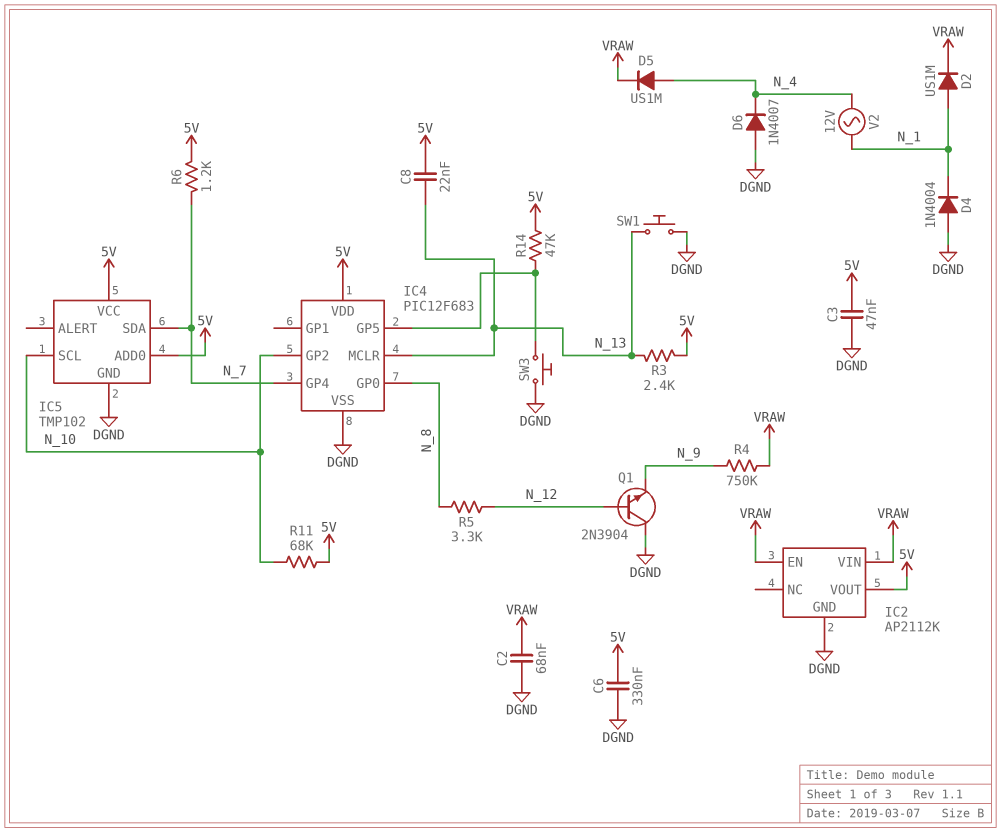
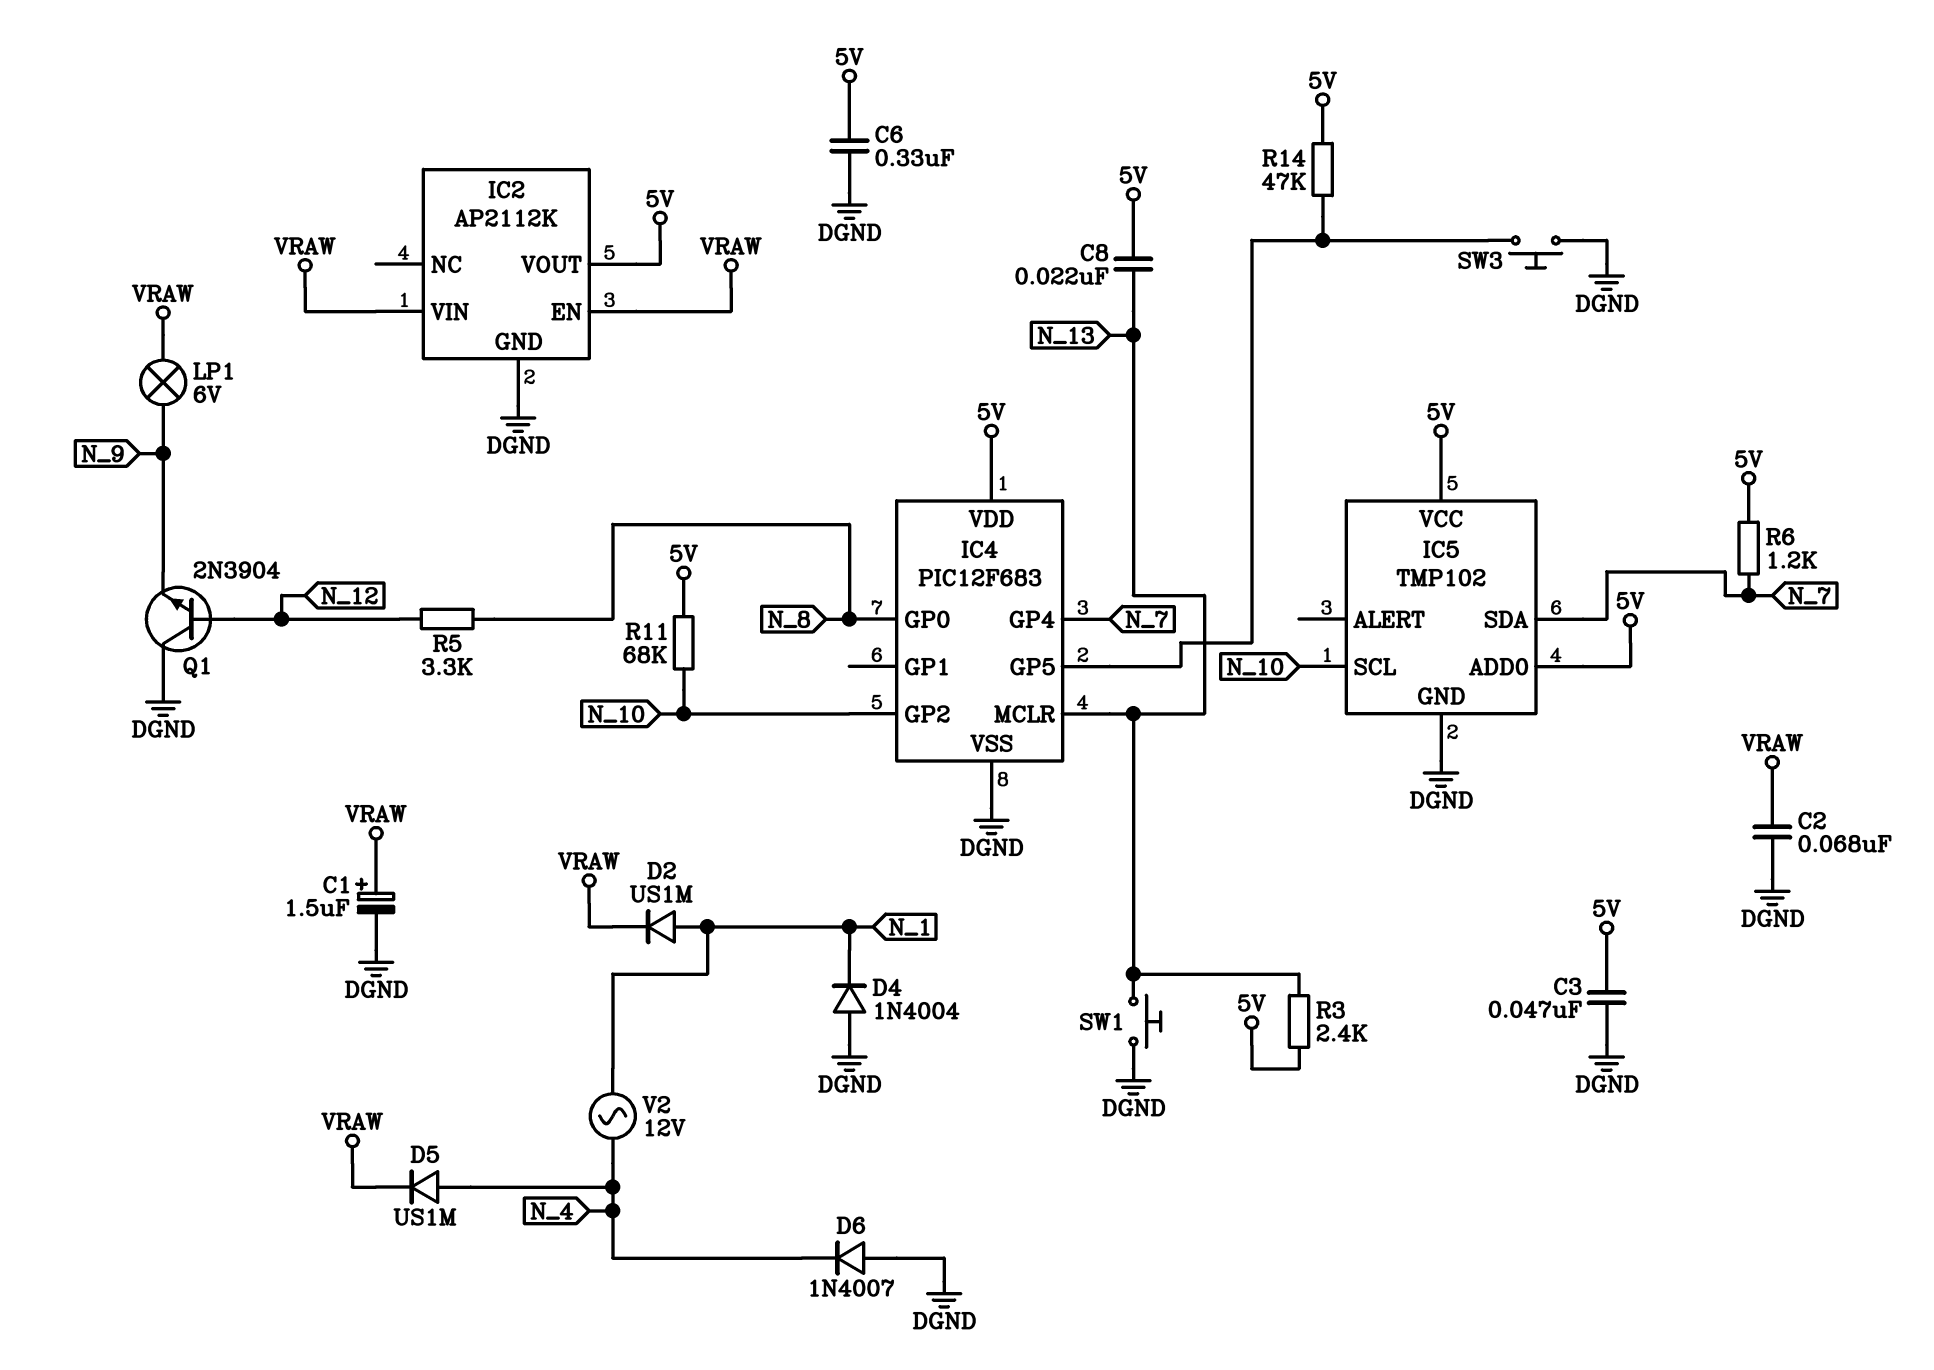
C1: none -> 1.5uF (plus VRAW, minus DGND)
LP1: none -> lamp 6V (N_9, VRAW)
R4: 750k (N_9, VRAW) -> none

